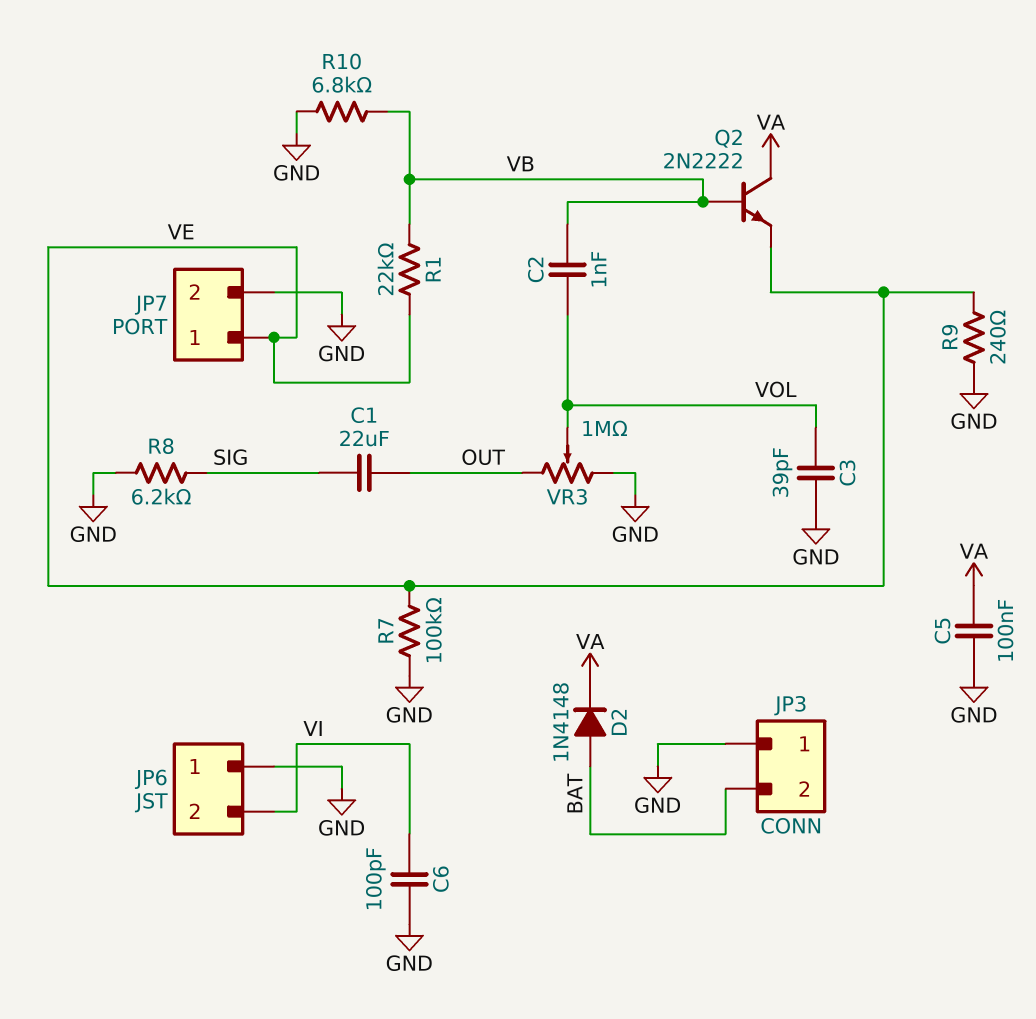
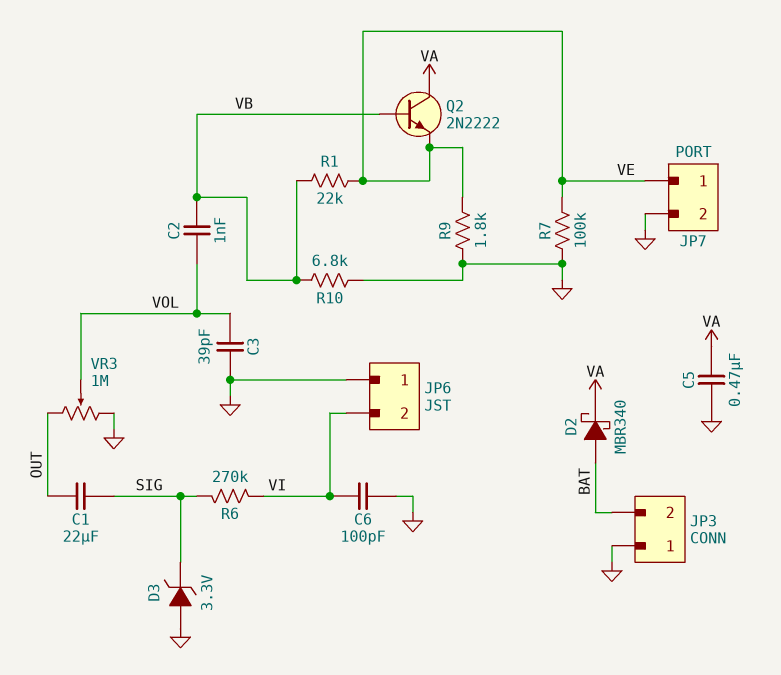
C5: 100nF (GND, VA) -> 470nF (GND, VA)
D2: diode 1N4148 (A BAT, K VA) -> schottky MBR340 (A BAT, K VA)
D3: none -> zener 3.3V (A GND, K SIG)
R6: none -> 270k (SIG, VI)
R8: 6.2k (GND, SIG) -> none
R9: 240 (GND, VE) -> 1.8k (GND, VE)

